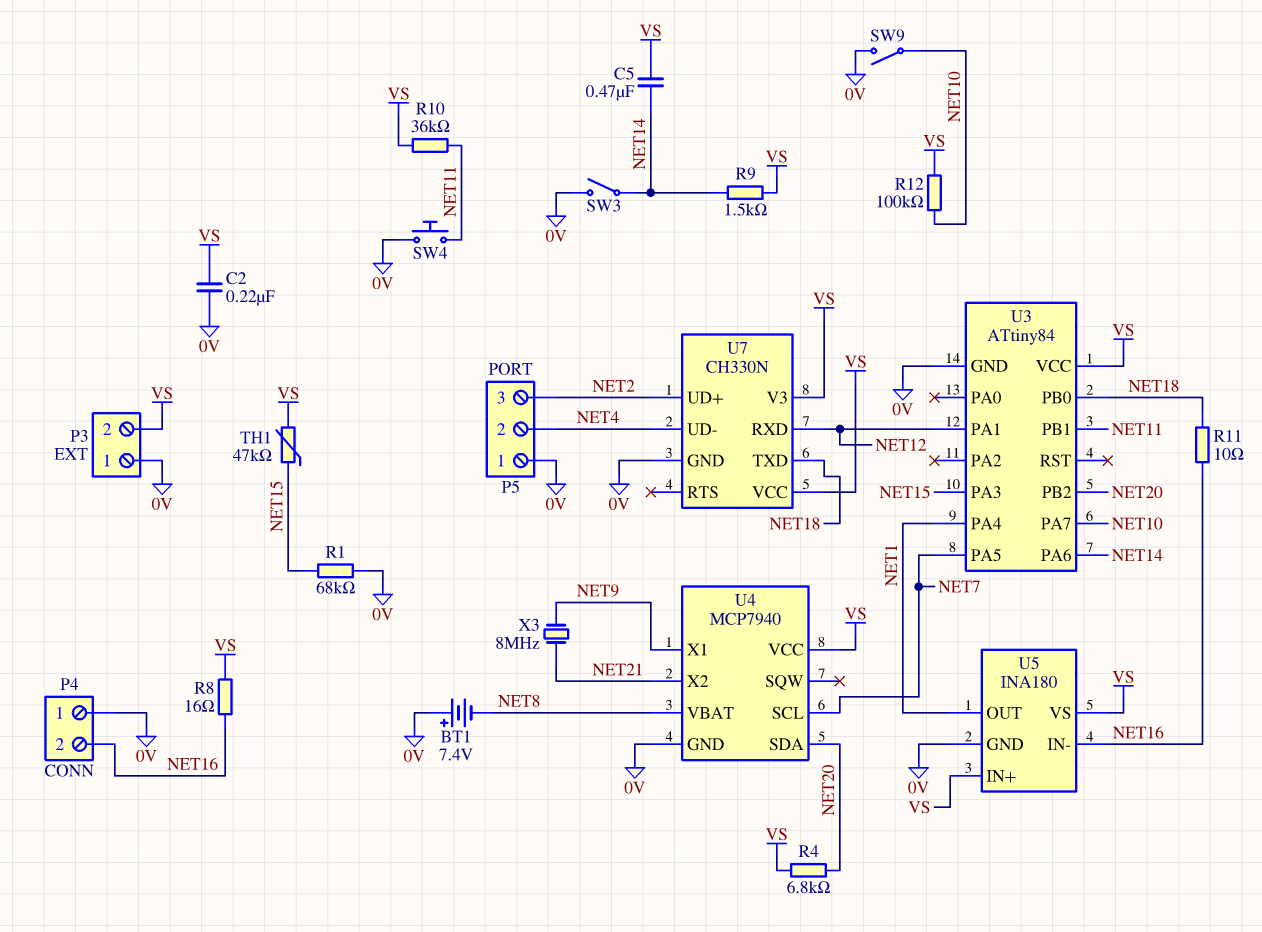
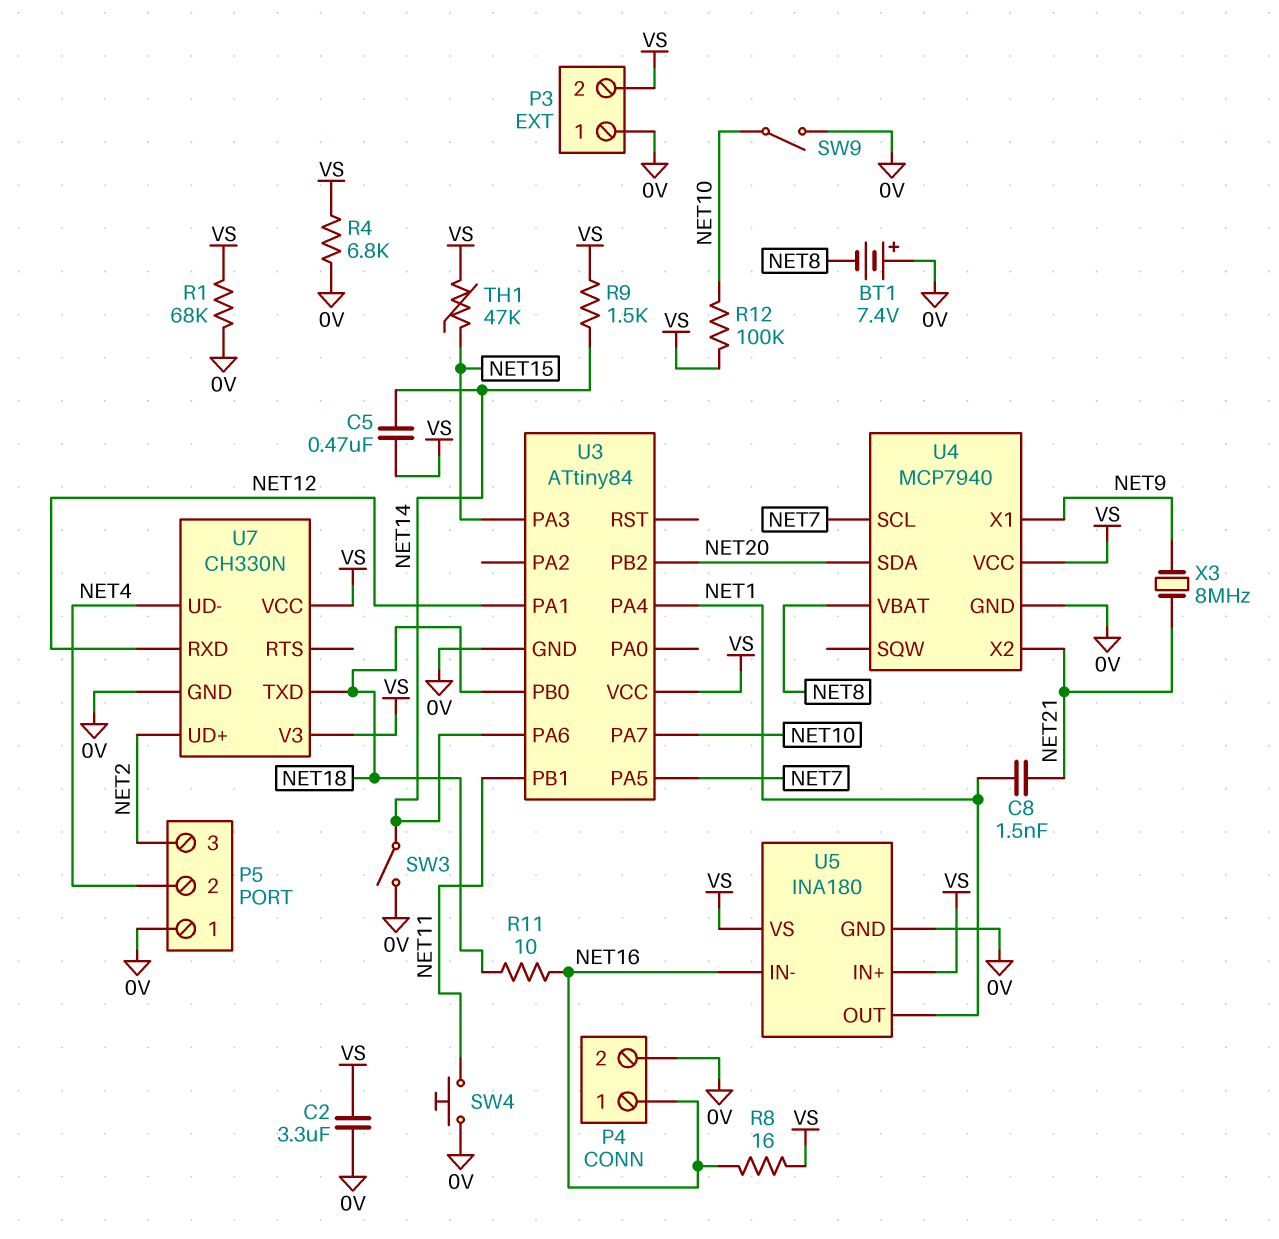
C2: 220nF (0V, VS) -> 3.3uF (0V, VS)
C8: none -> 1.5nF (NET1, NET21)
P4 pin 1: 0V -> NET16
P4 pin 2: NET16 -> 0V
R1: 68k (0V, NET15) -> 68k (0V, VS)
R4: 6.8k (NET20, VS) -> 6.8k (0V, VS)
R10: 36k (NET11, VS) -> none

